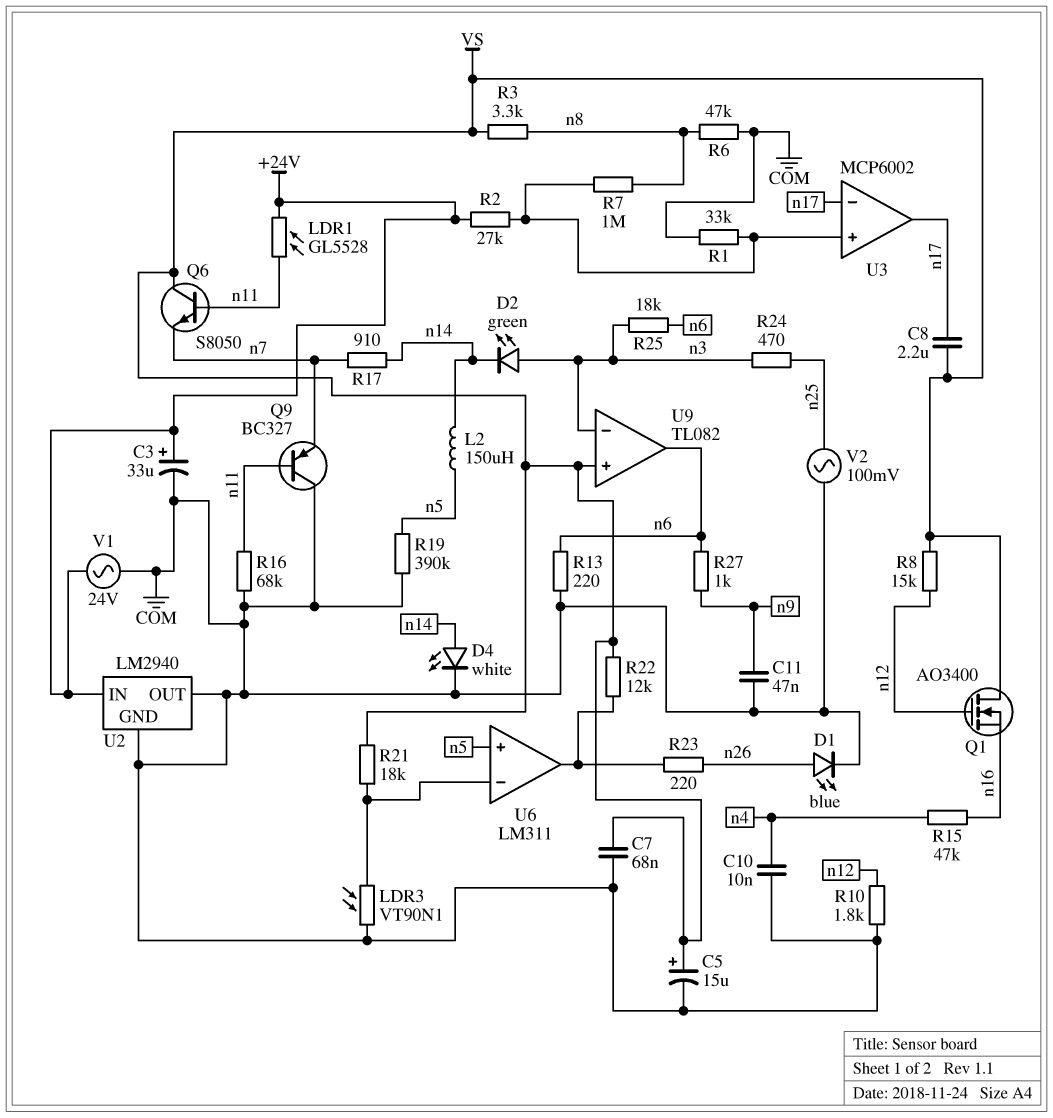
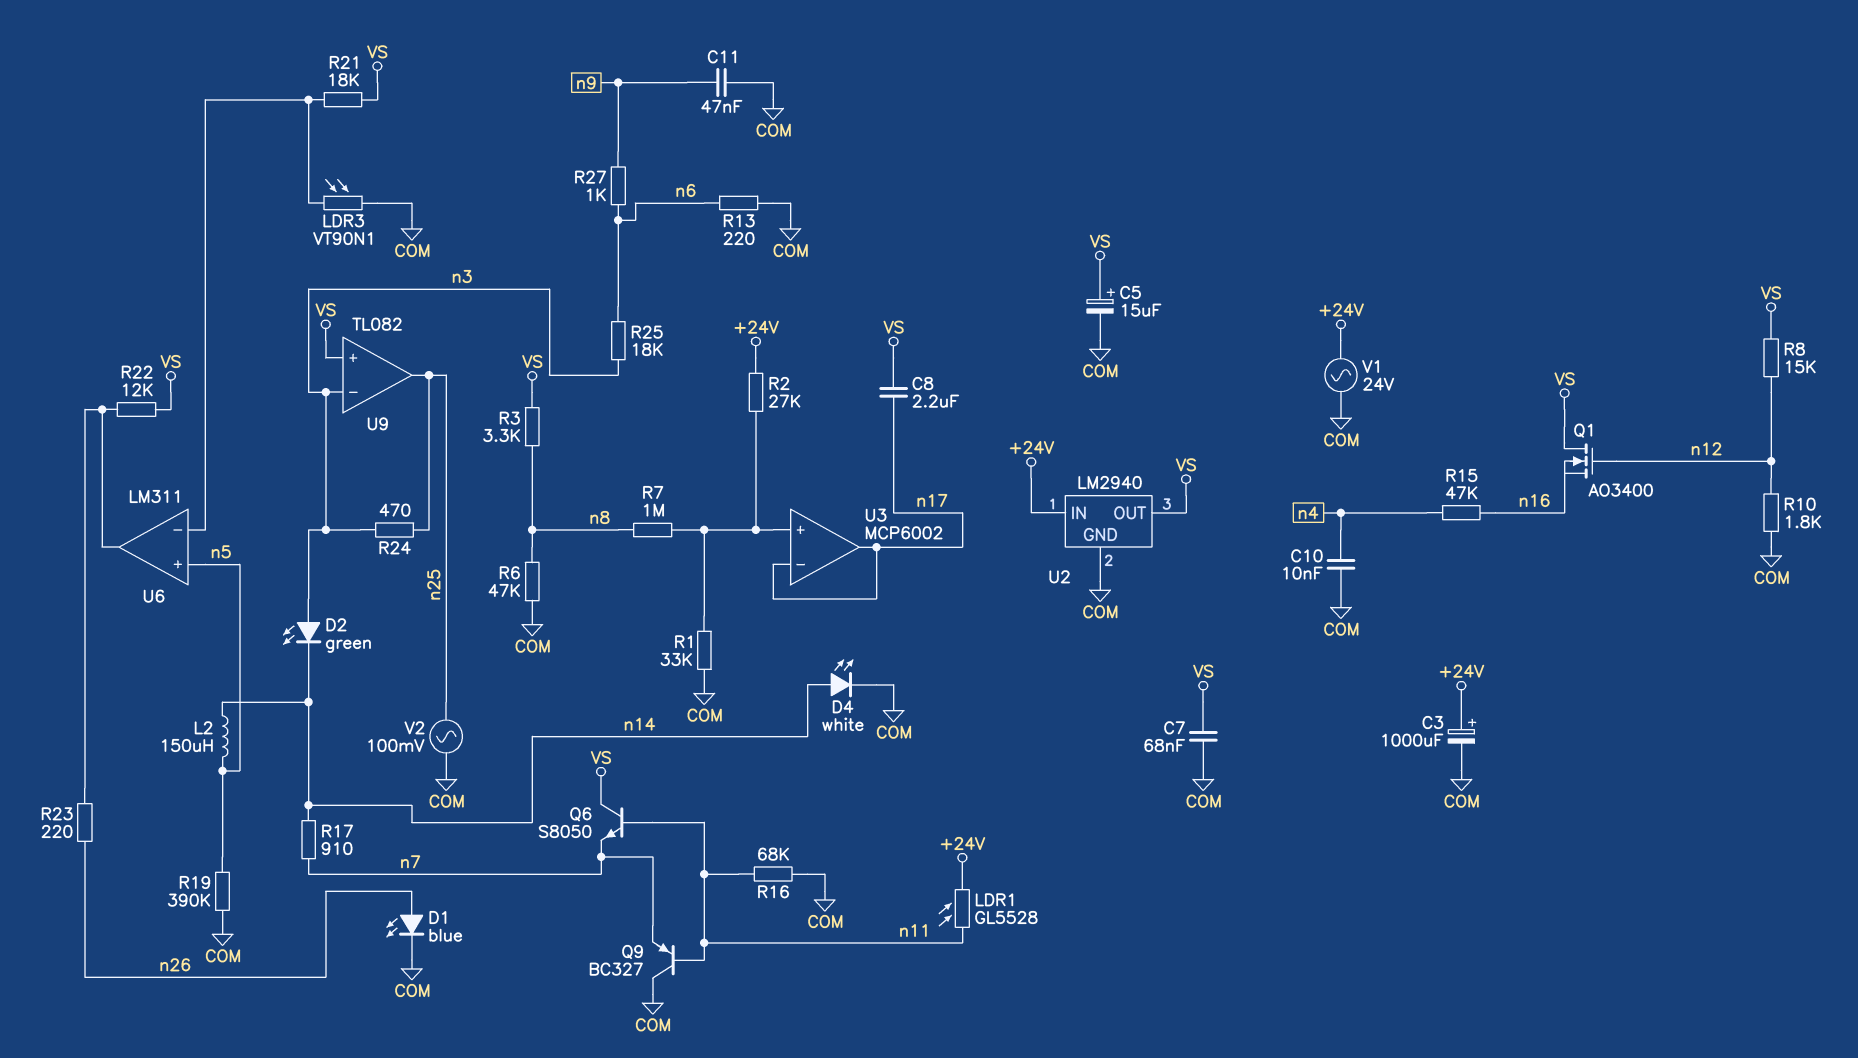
C3: 33uF (plus +24V, minus COM) -> 1000uF (plus +24V, minus COM)
U2 pin OUT: COM -> VS
U9 pin out: n6 -> n25

